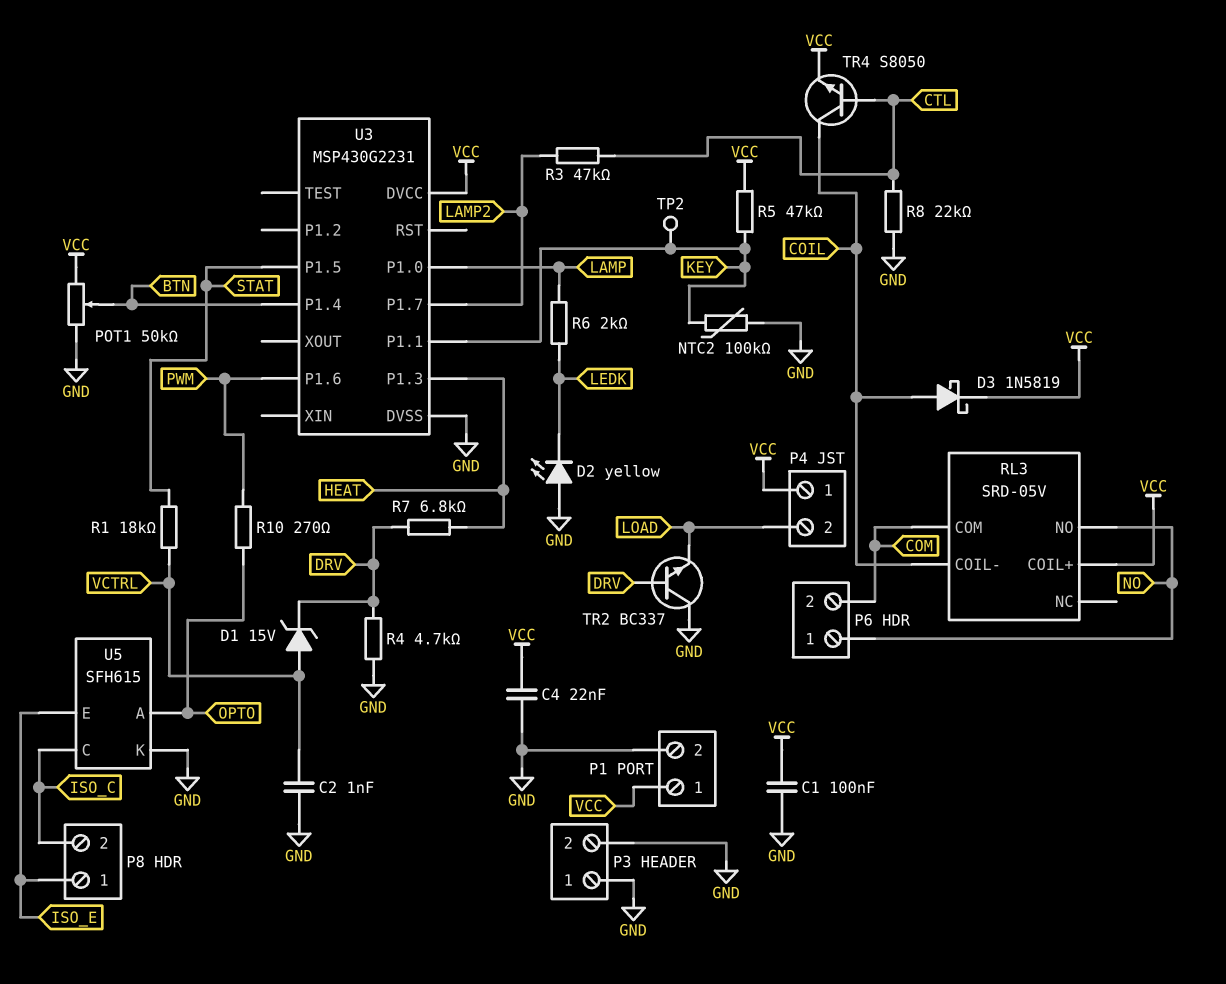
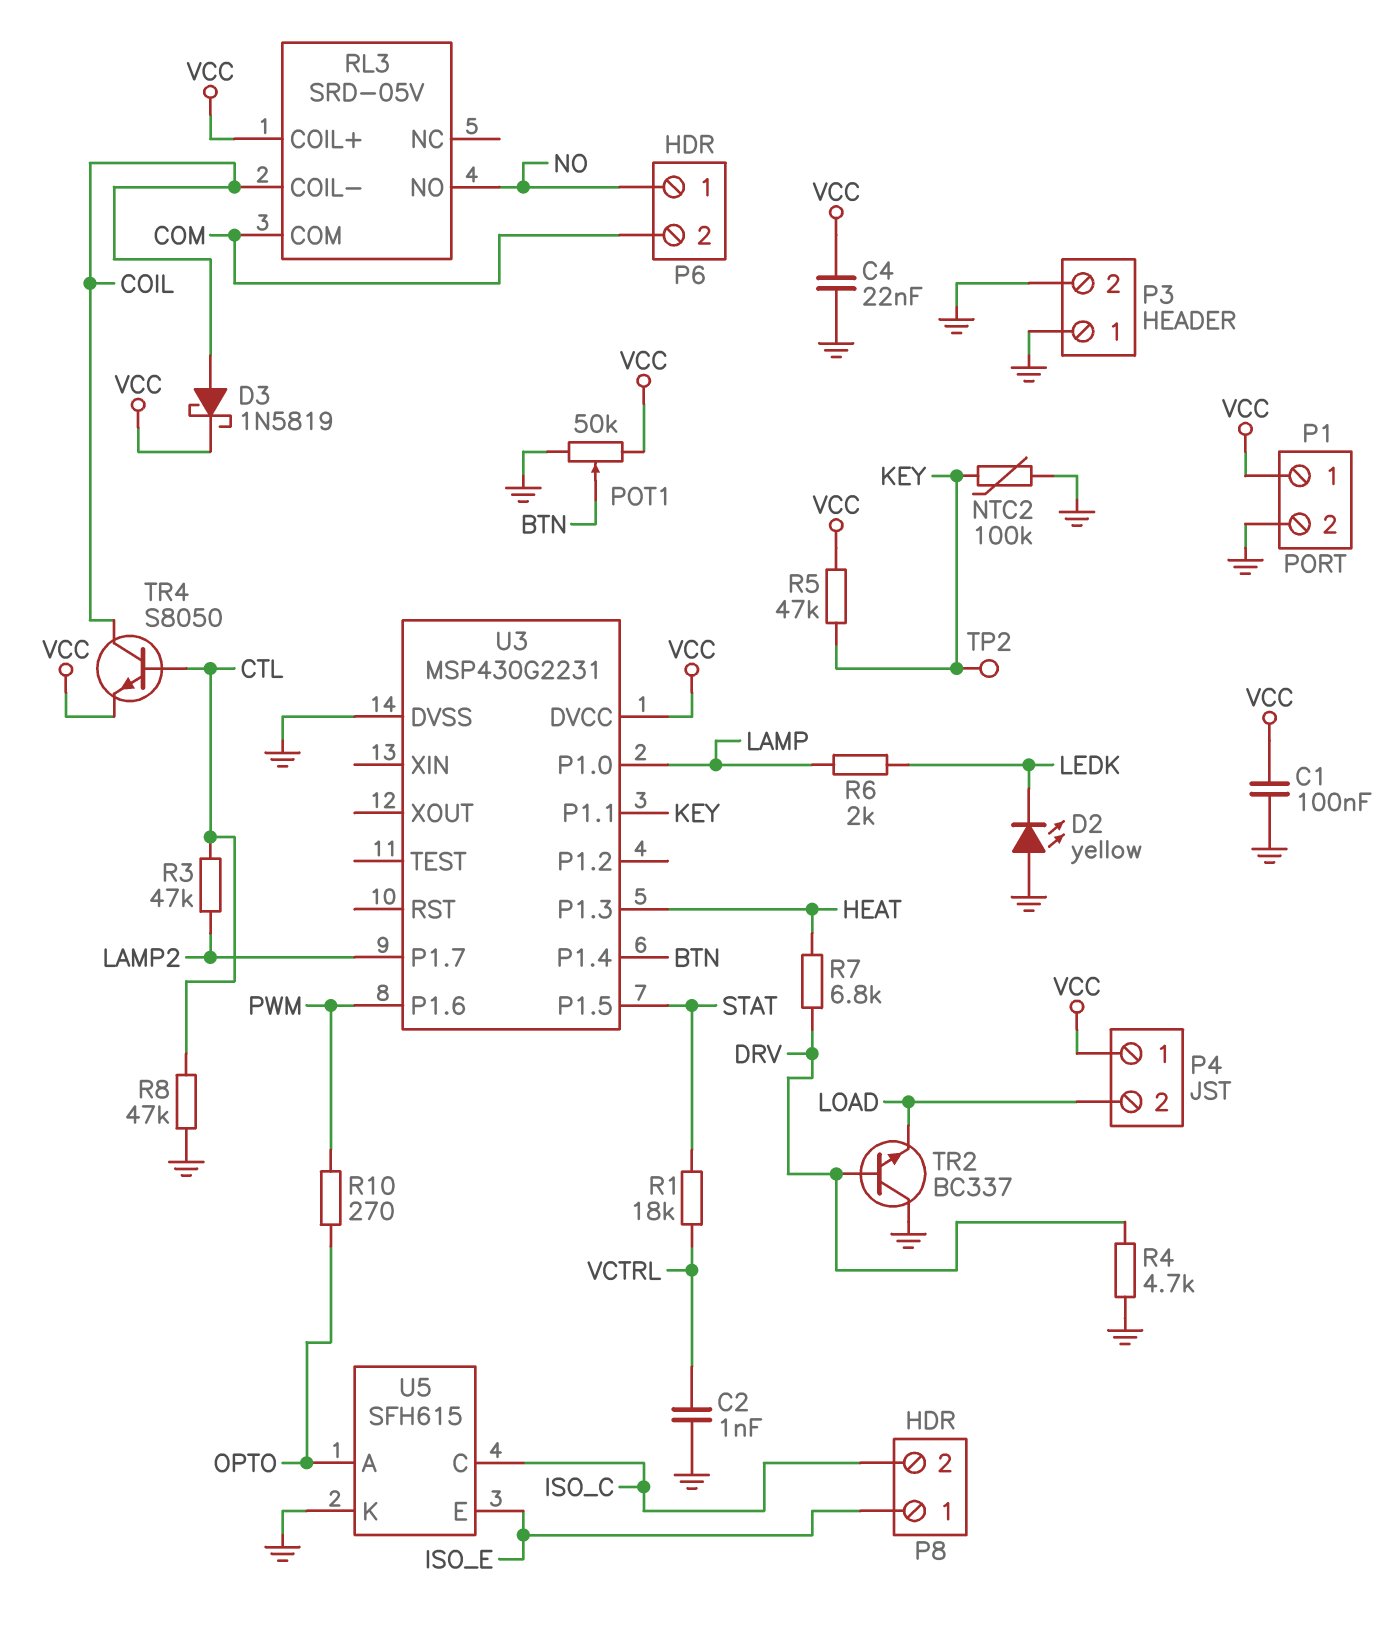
D1: zener 15V (A VCTRL, K DRV) -> none
R8: 22k (CTL, GND) -> 47k (CTL, GND)

